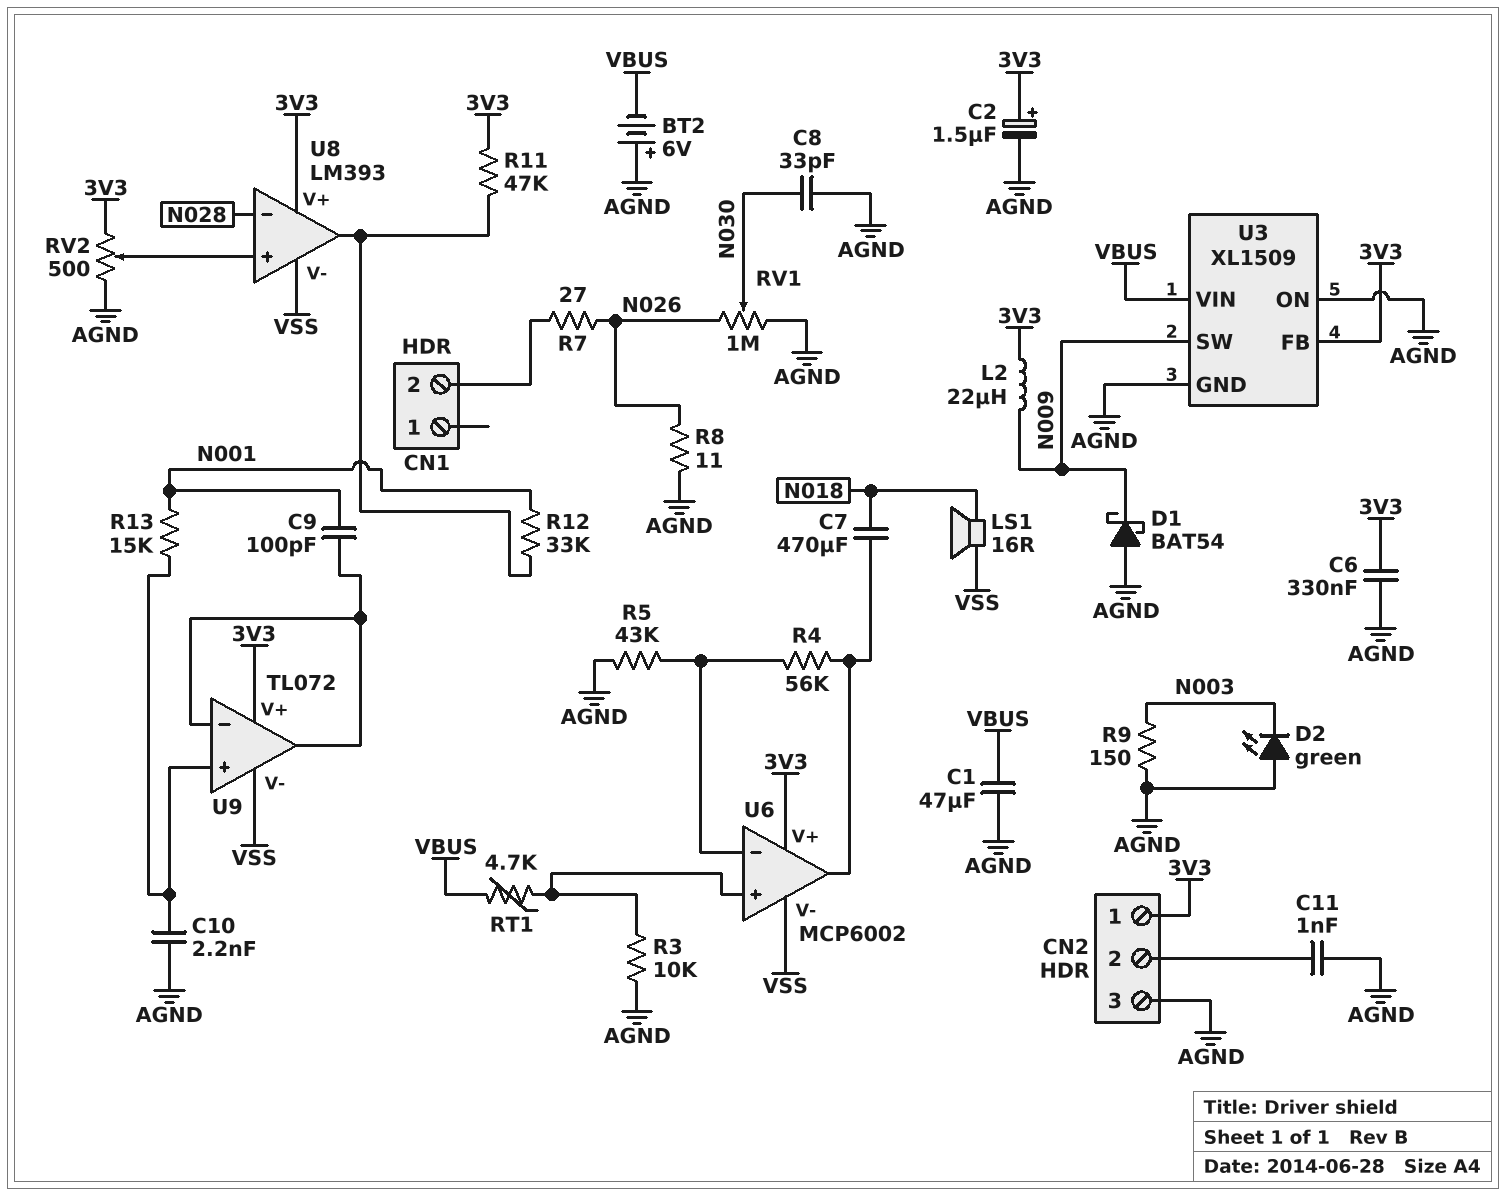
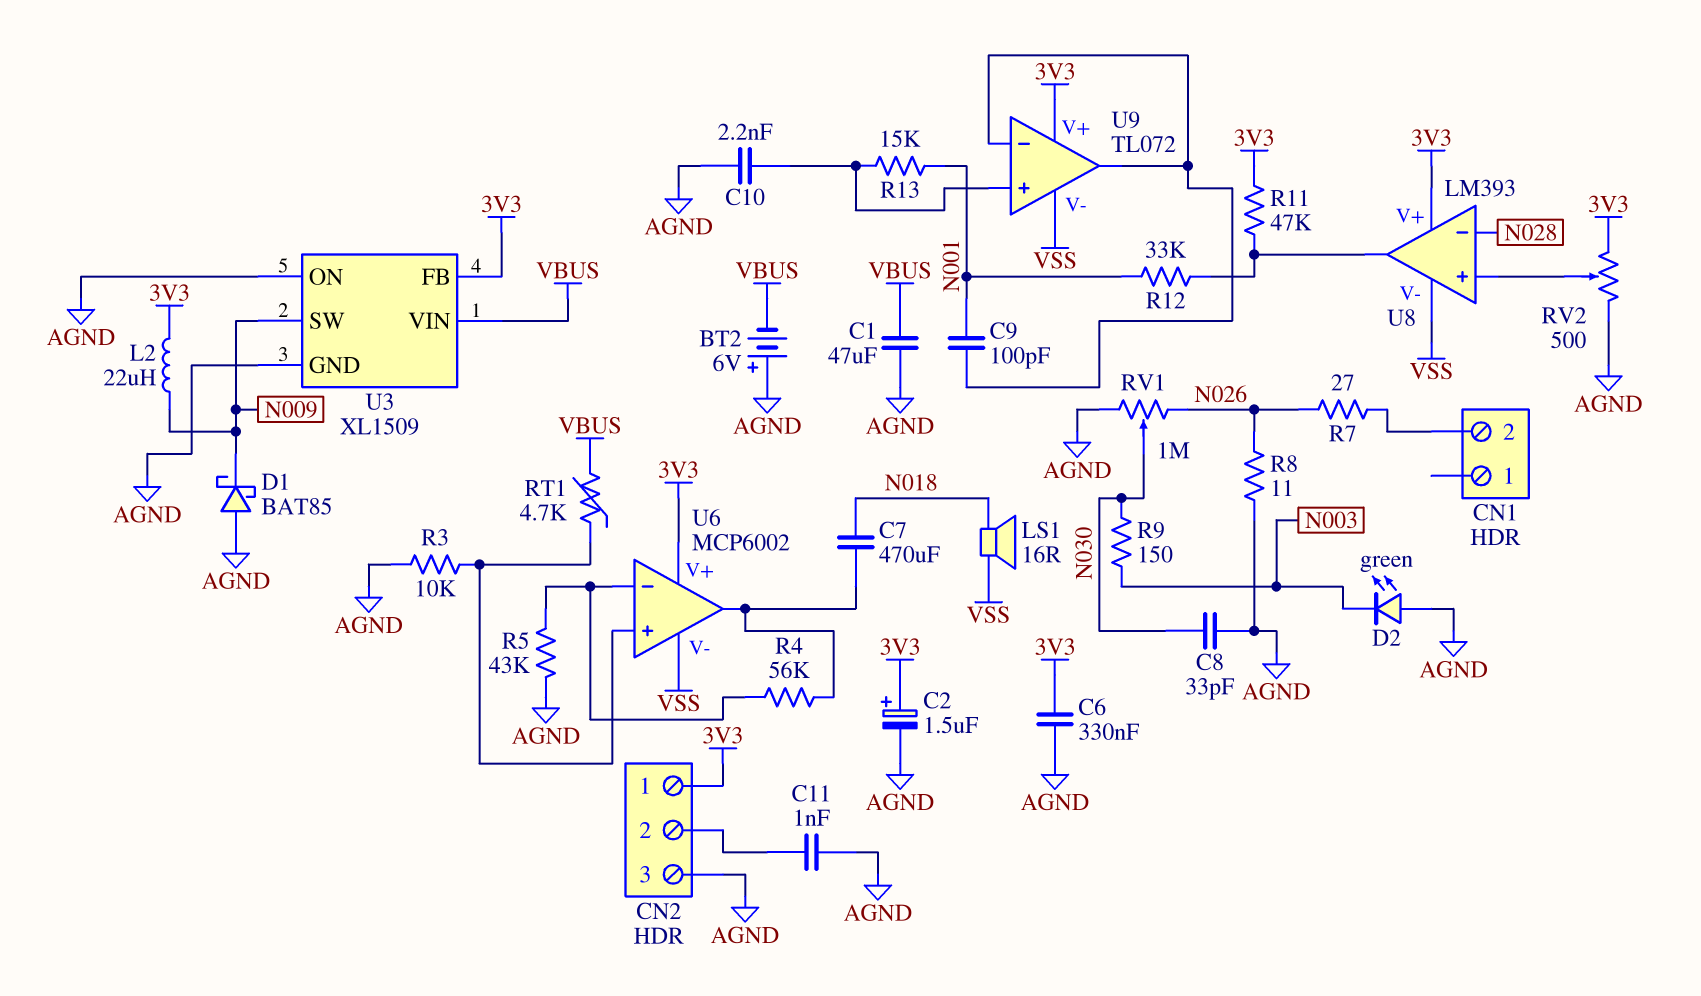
D1: schottky BAT54 (A AGND, K N009) -> schottky BAT85 (A AGND, K N009)
R9: 150 (AGND, N003) -> 150 (N003, N030)

